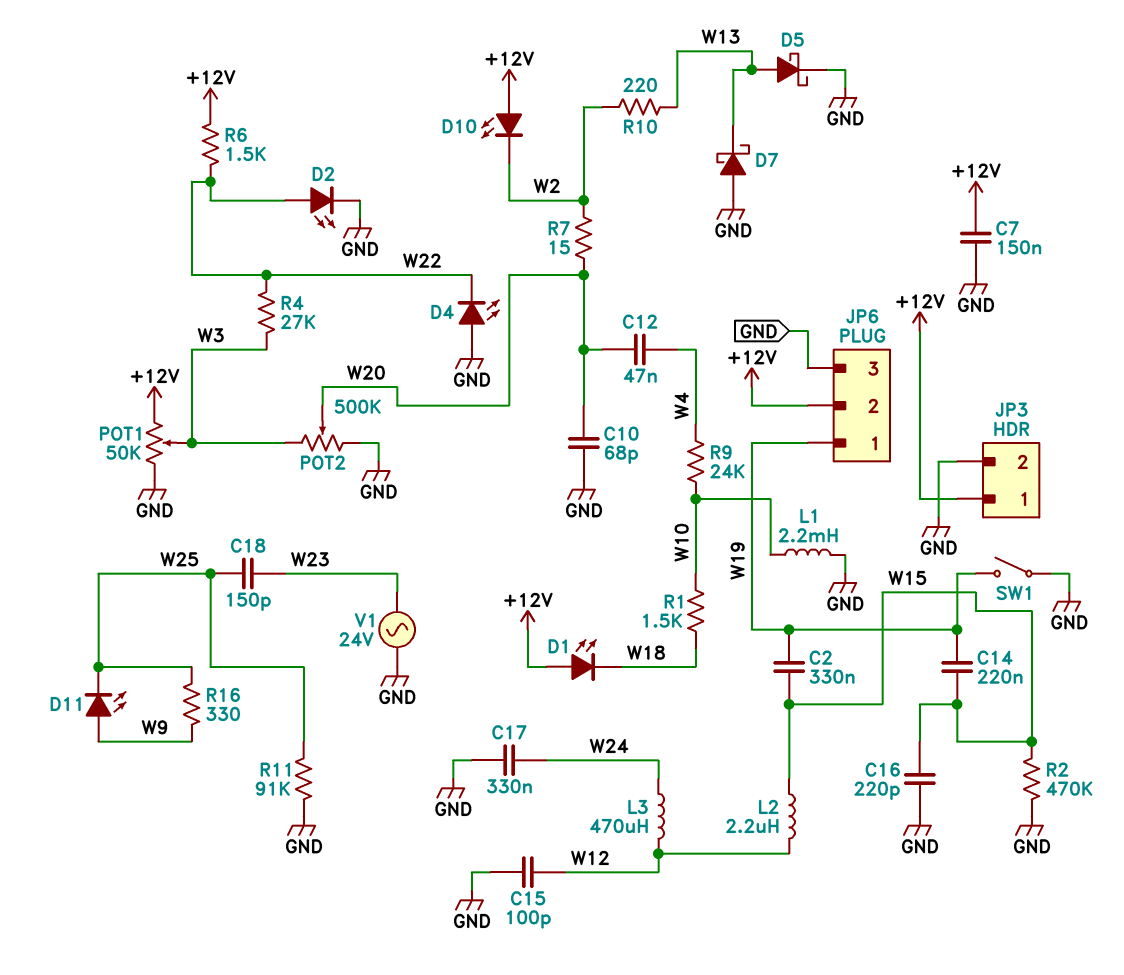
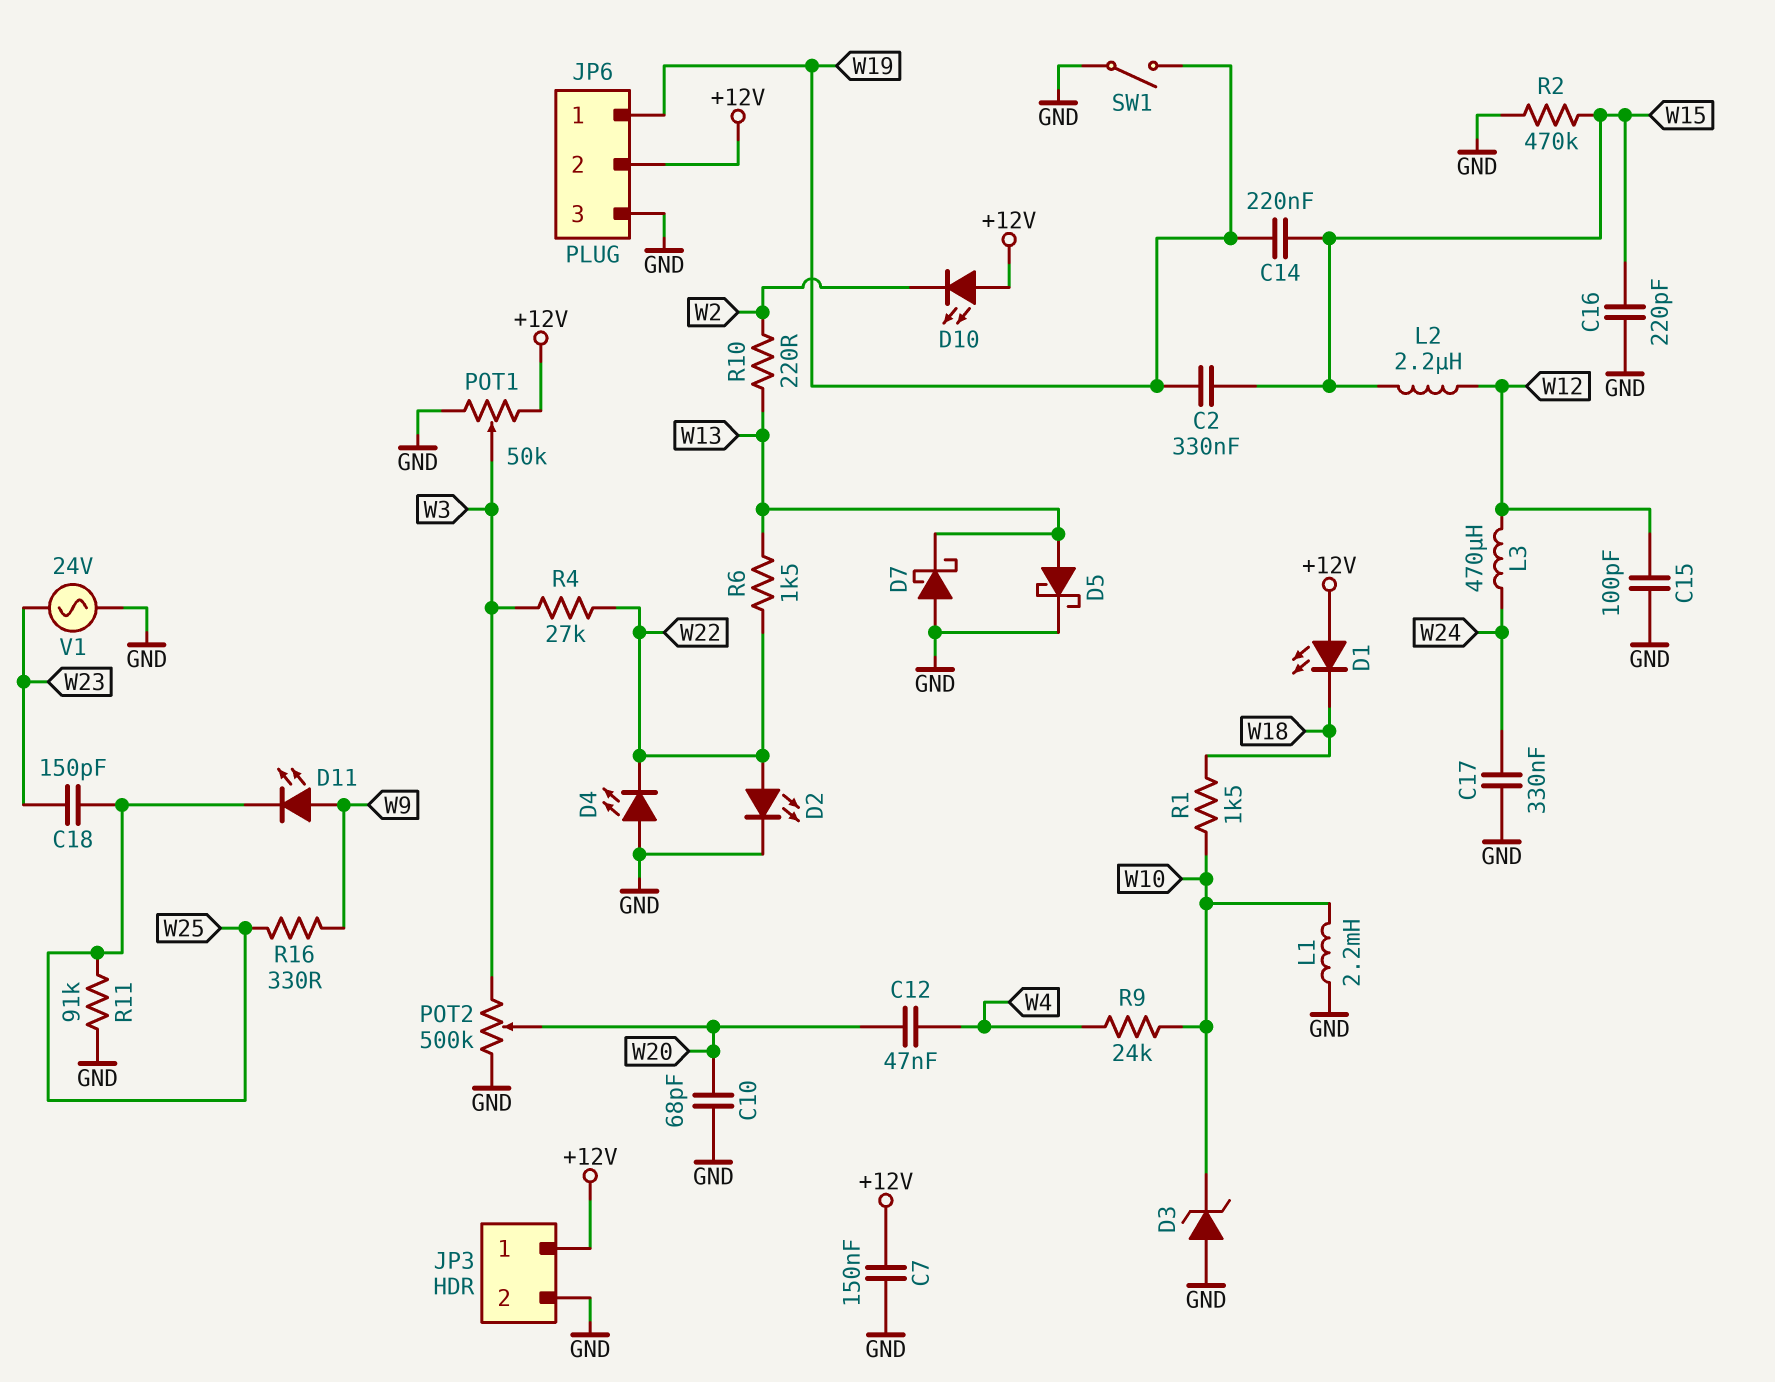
D3: none -> zener (A GND, K W10)
R6: 1.5k (+12V, W22) -> 1.5k (W13, W22)
R7: 15 (W2, W20) -> none

